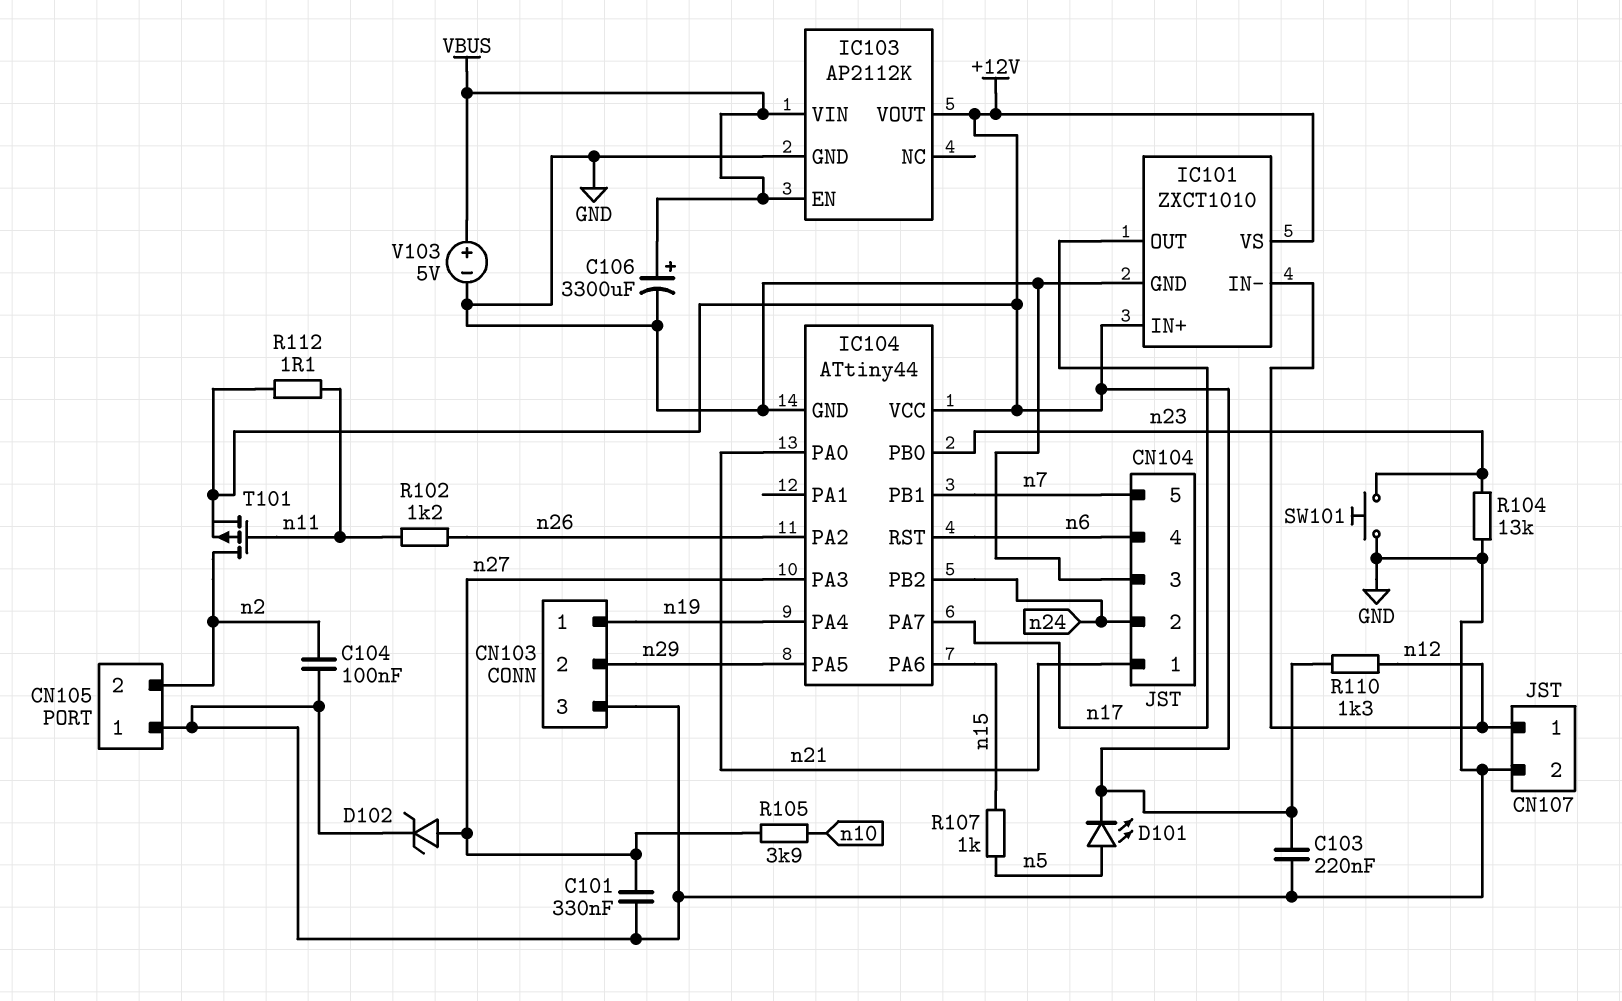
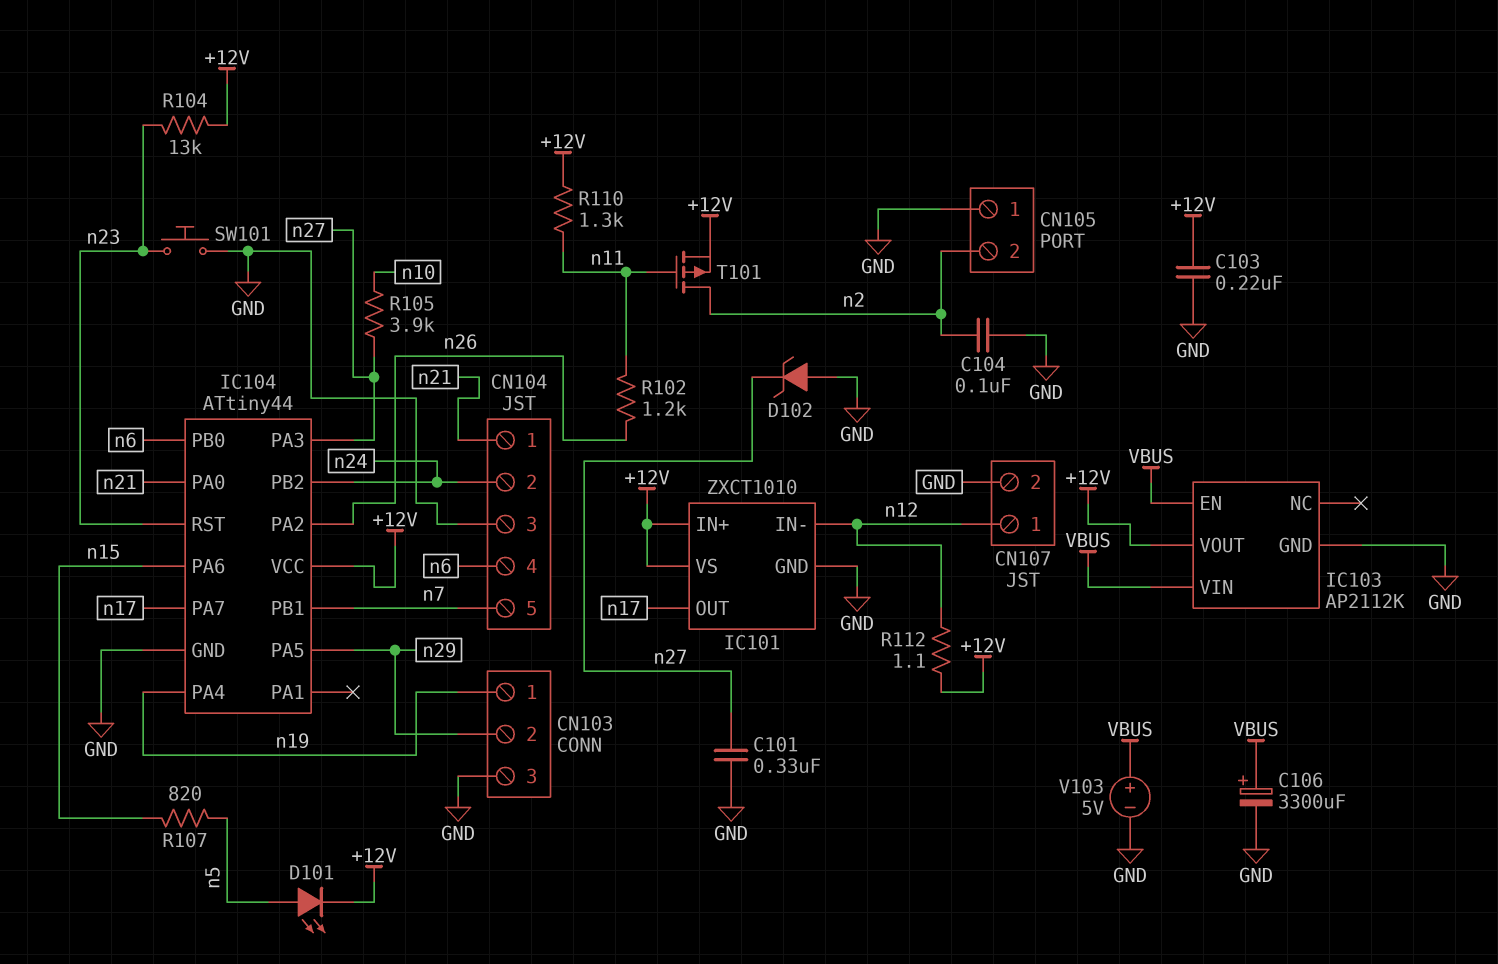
D102: zener (A n27, K GND) -> zener (A GND, K n27)
IC104 pin PB0: n23 -> n6
IC104 pin RST: n6 -> n23
R104: 13k (GND, n23) -> 13k (+12V, n23)
R107: 1k (n5, n15) -> 820 (n5, n15)
R110: 1.3k (+12V, n12) -> 1.3k (+12V, n11)
R112: 1.1 (+12V, n11) -> 1.1 (+12V, n12)

